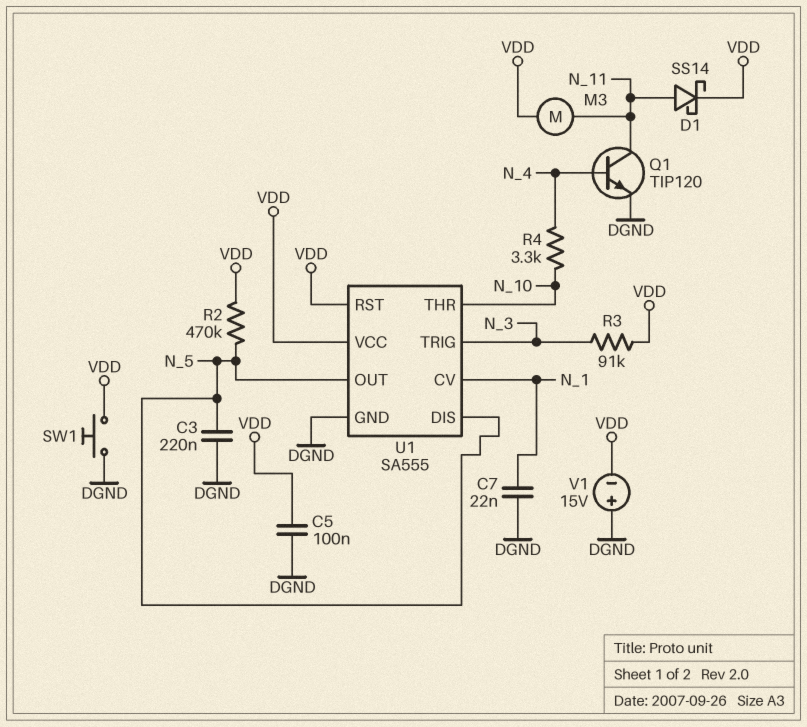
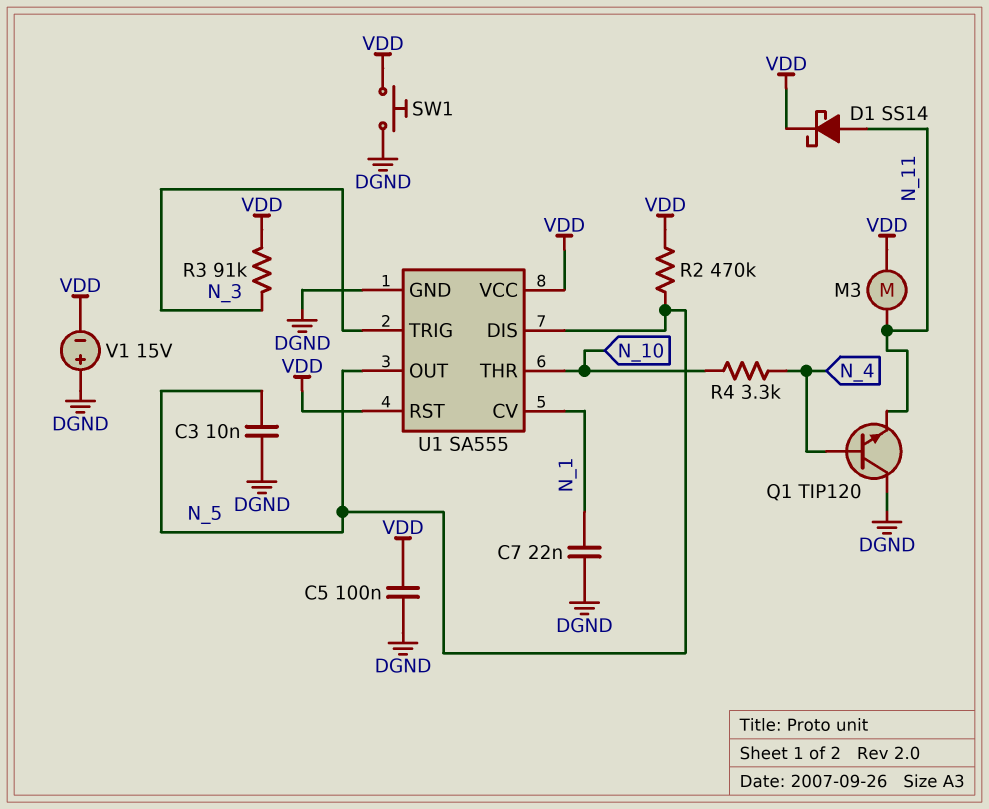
C3: 220nF (DGND, N_5) -> 10nF (DGND, N_5)
Q1: NPN TIP120 (B N_4, C N_11, E DGND) -> NPN TIP120 (B N_4, C DGND, E N_11)

